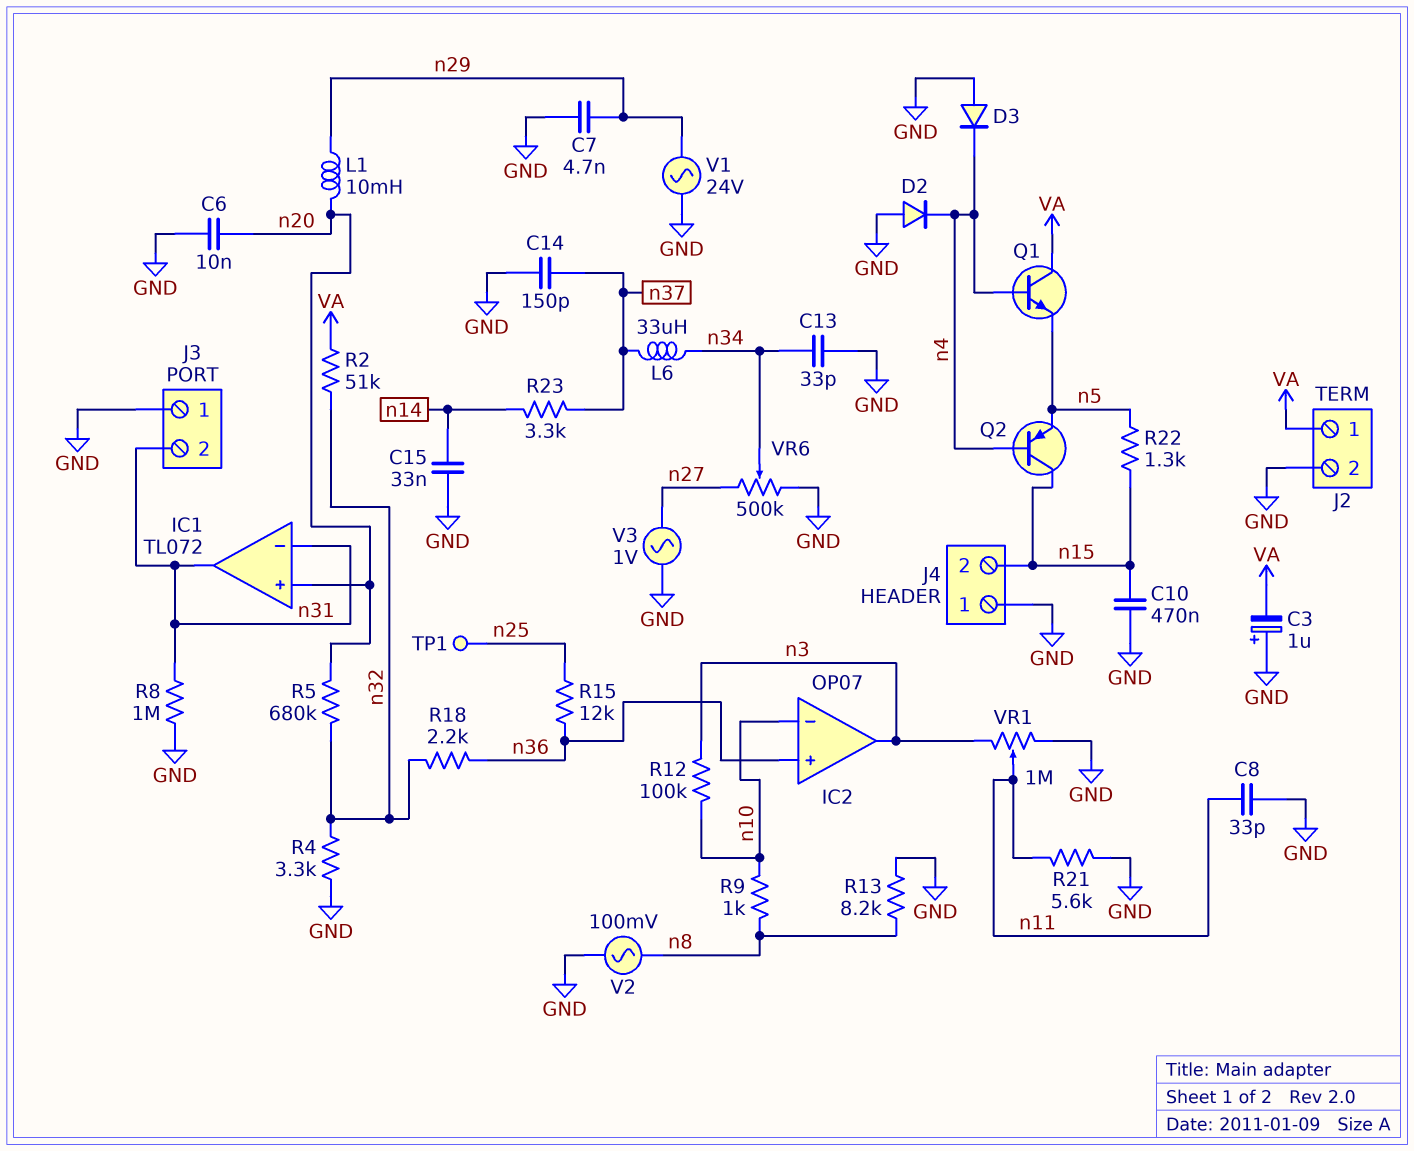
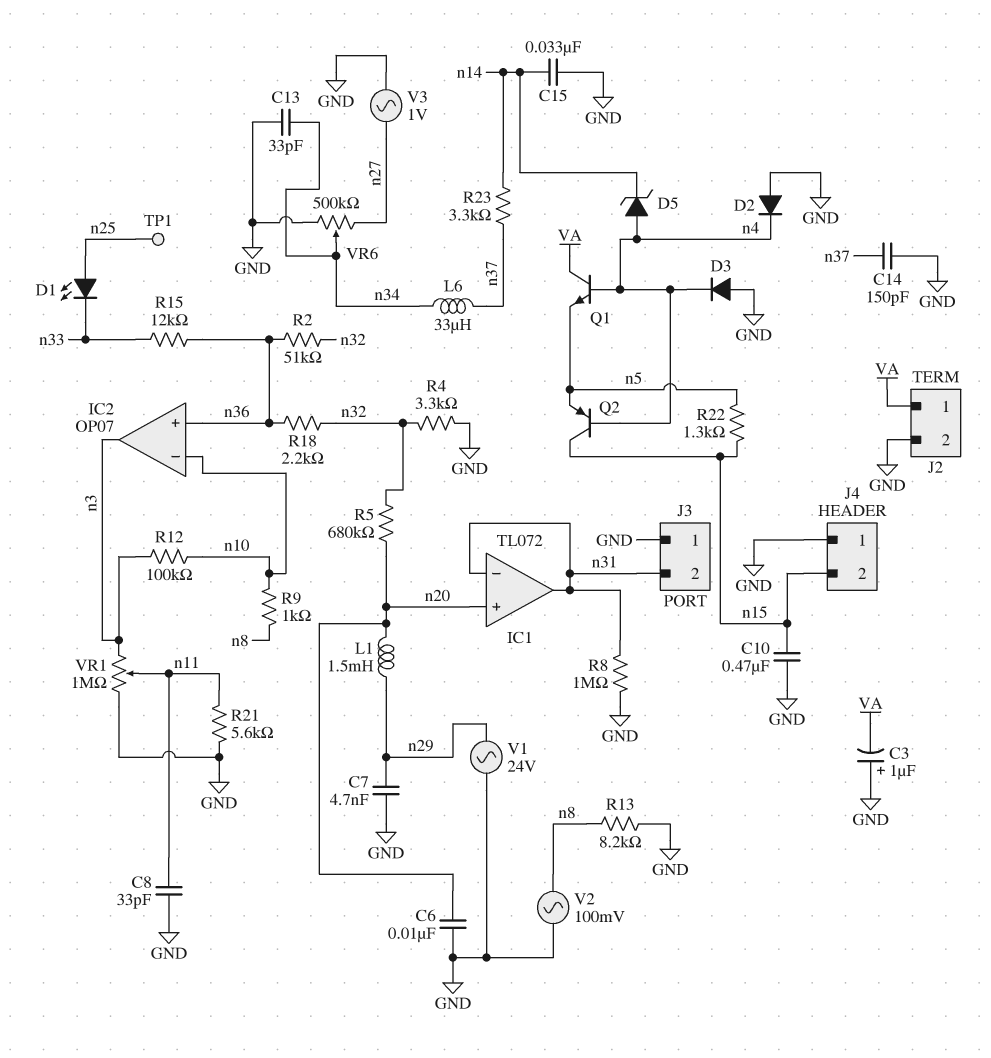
D1: none -> LED (A n25, K n33)
D5: none -> zener (A n4, K n14)
L1: 10mH (n20, n29) -> 1.5mH (n20, n29)
R2: 51k (VA, n32) -> 51k (n32, n36)
R15: 12k (n25, n36) -> 12k (n33, n36)

